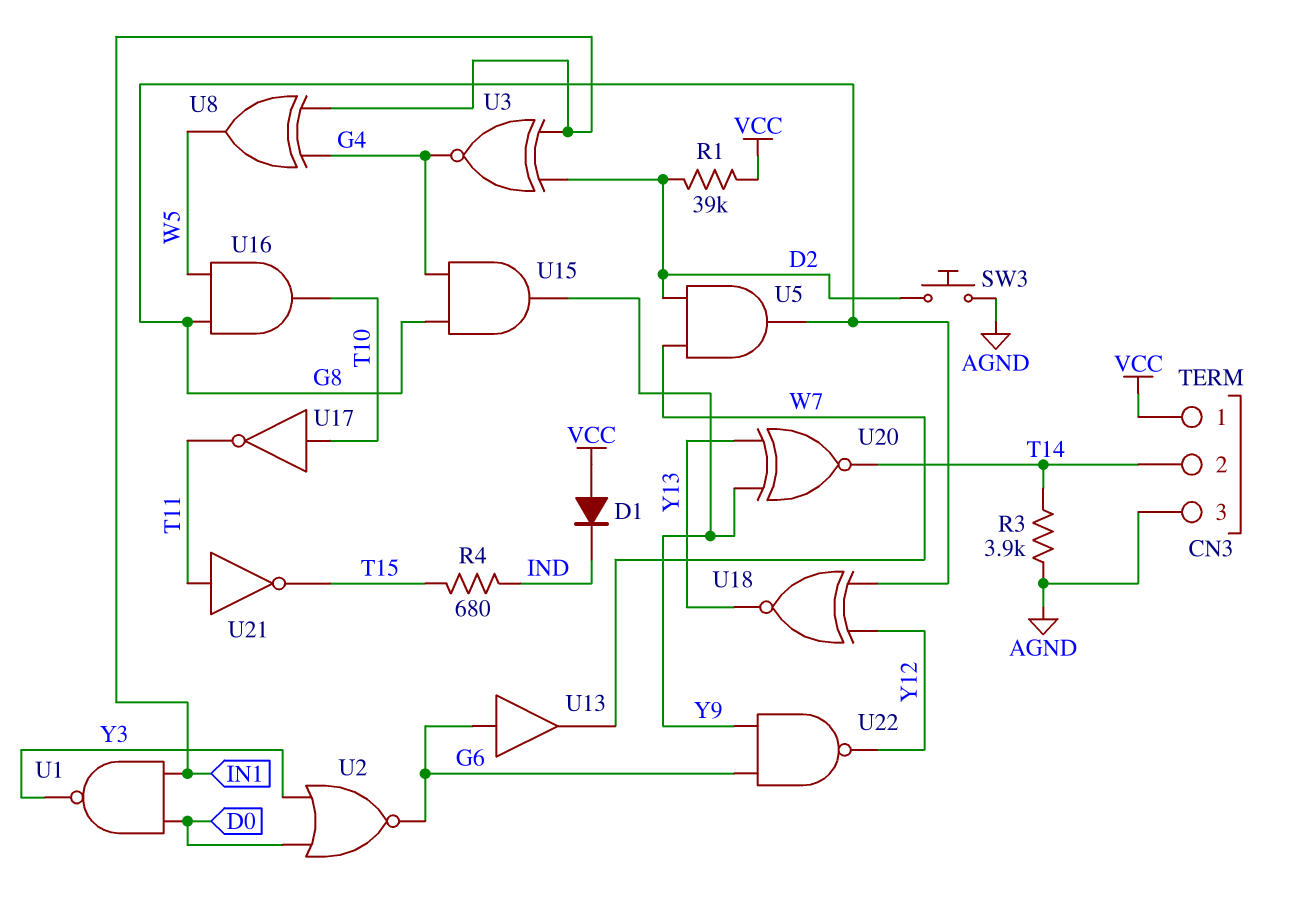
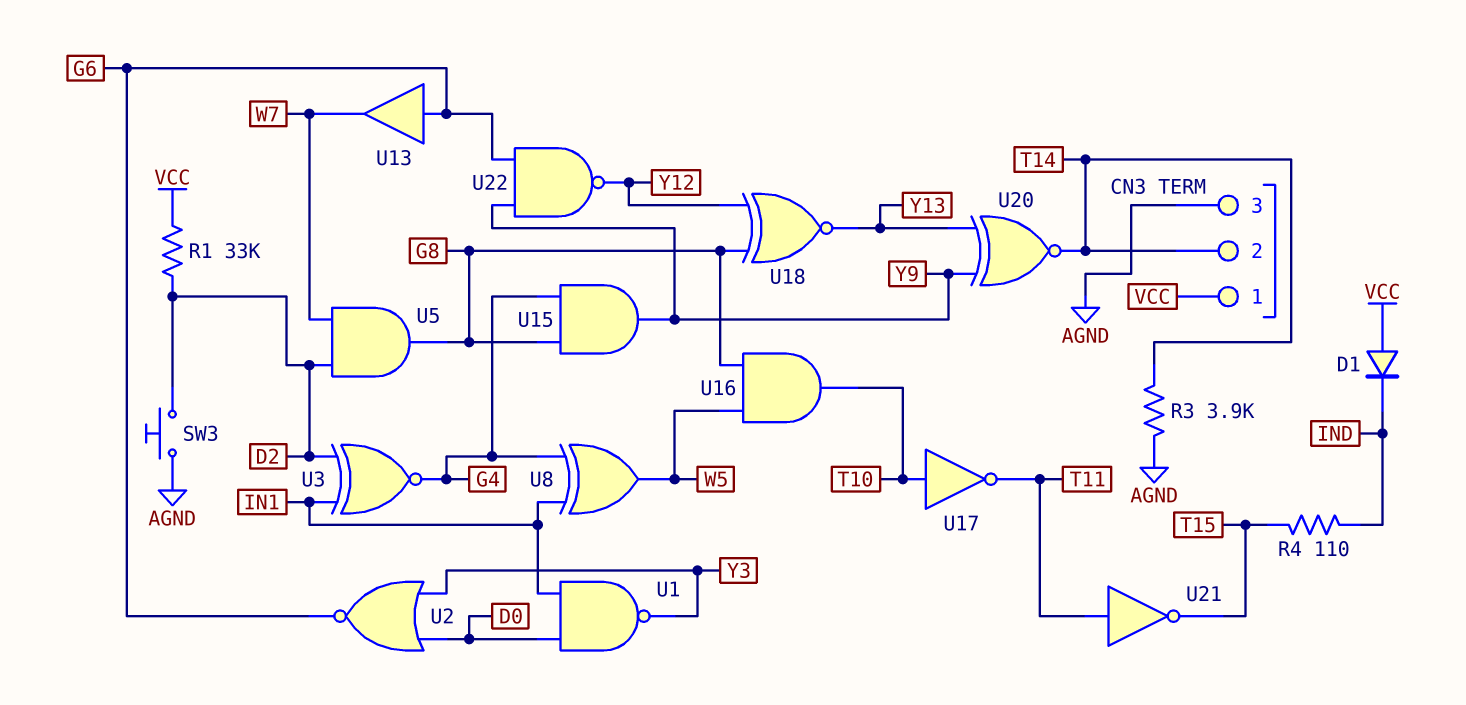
R1: 39k (D2, VCC) -> 33k (D2, VCC)
R4: 680 (IND, T15) -> 110 (IND, T15)

